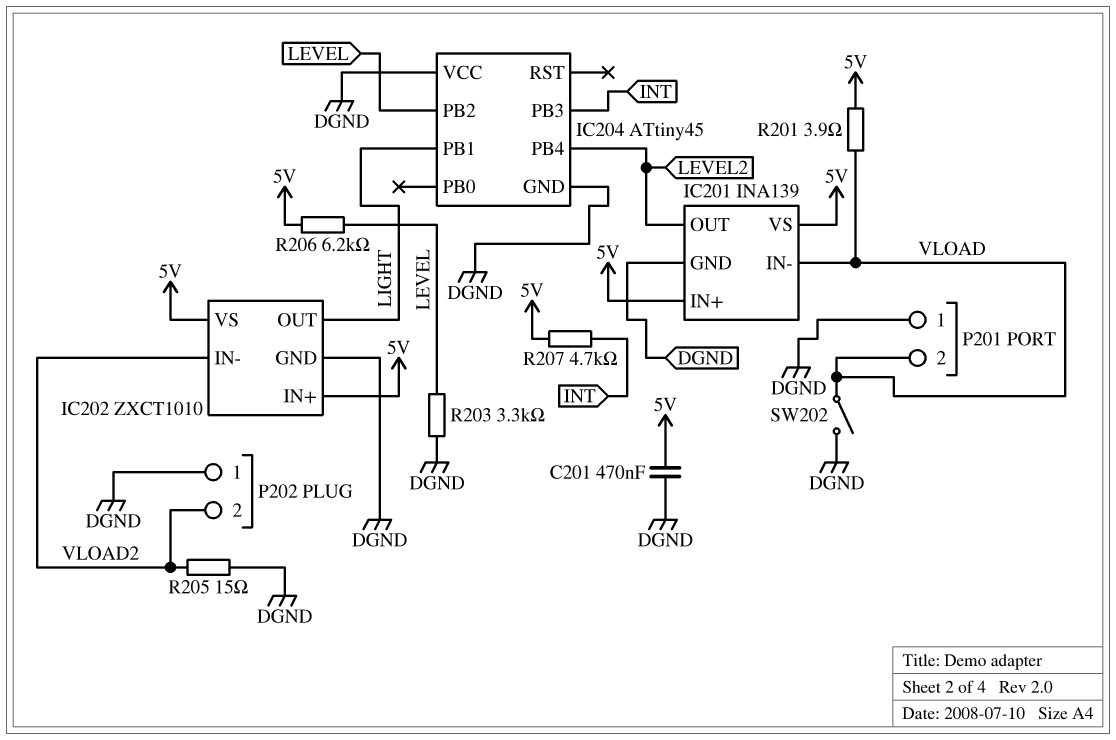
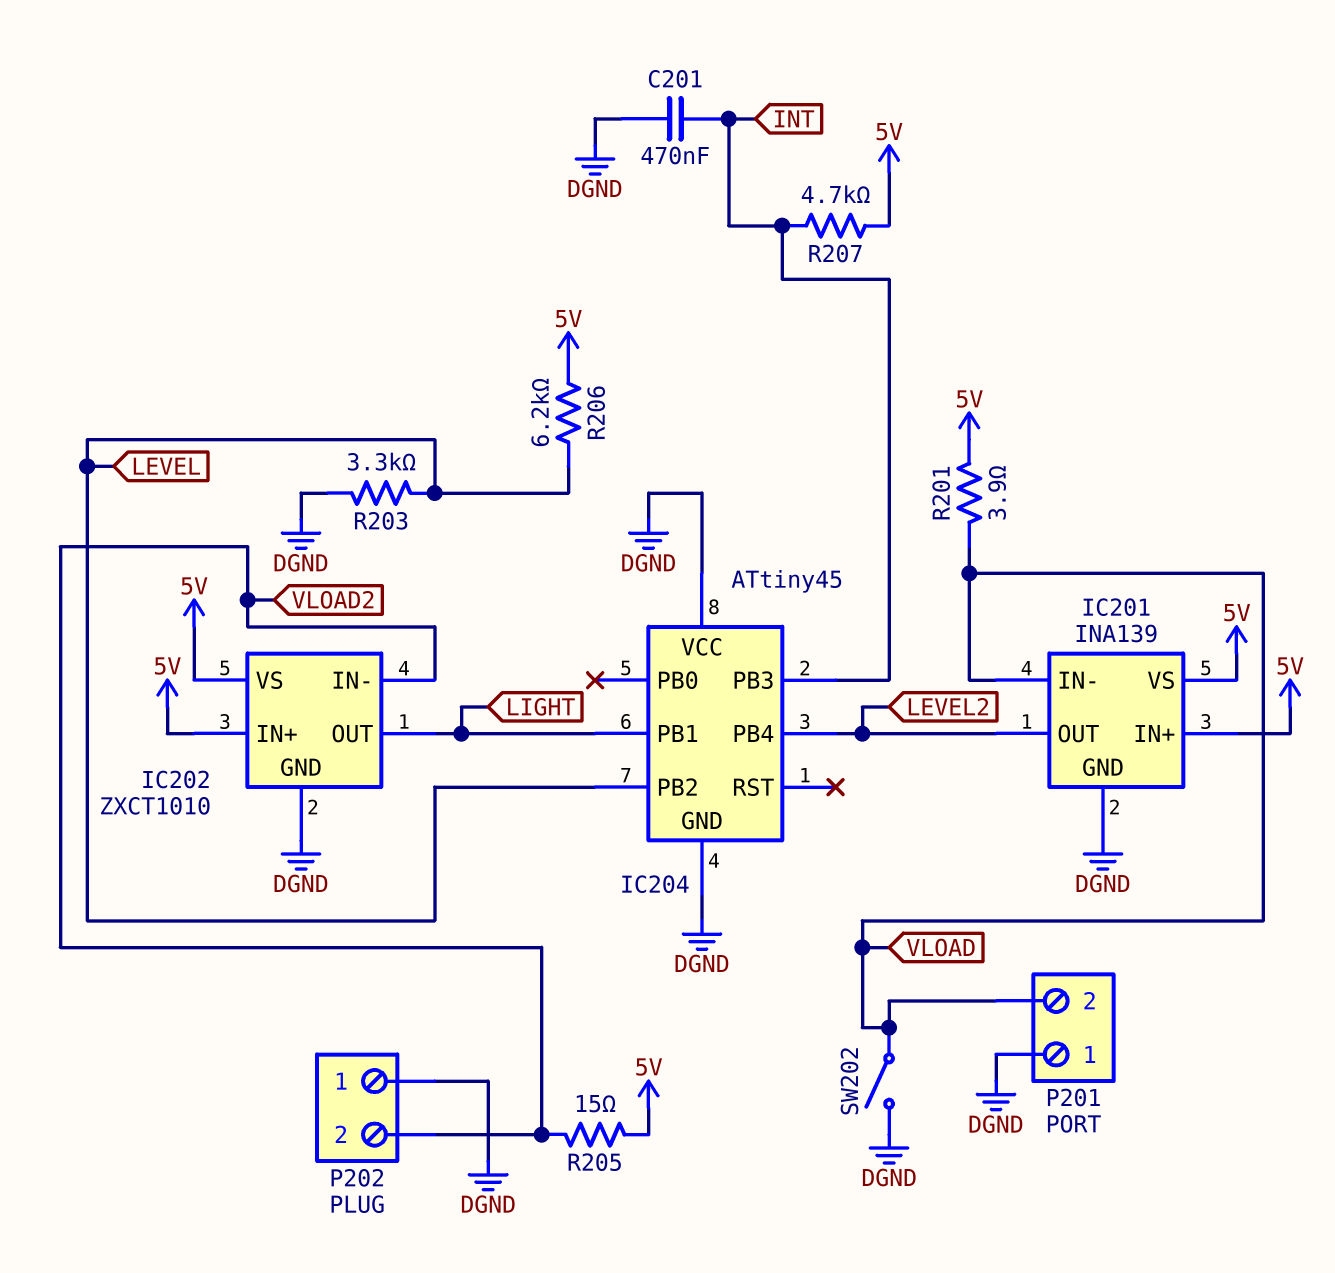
C201: 470nF (5V, DGND) -> 470nF (DGND, INT)
R205: 15 (DGND, VLOAD2) -> 15 (5V, VLOAD2)

